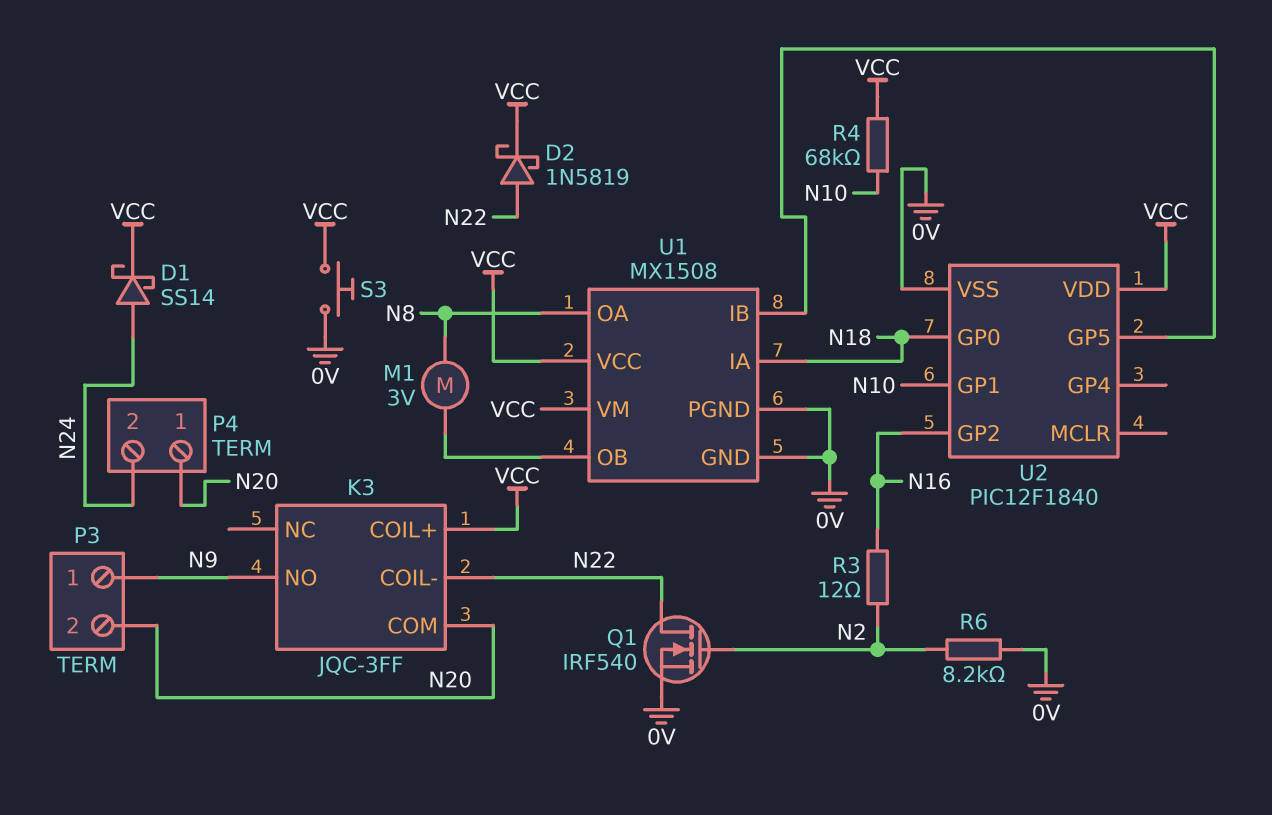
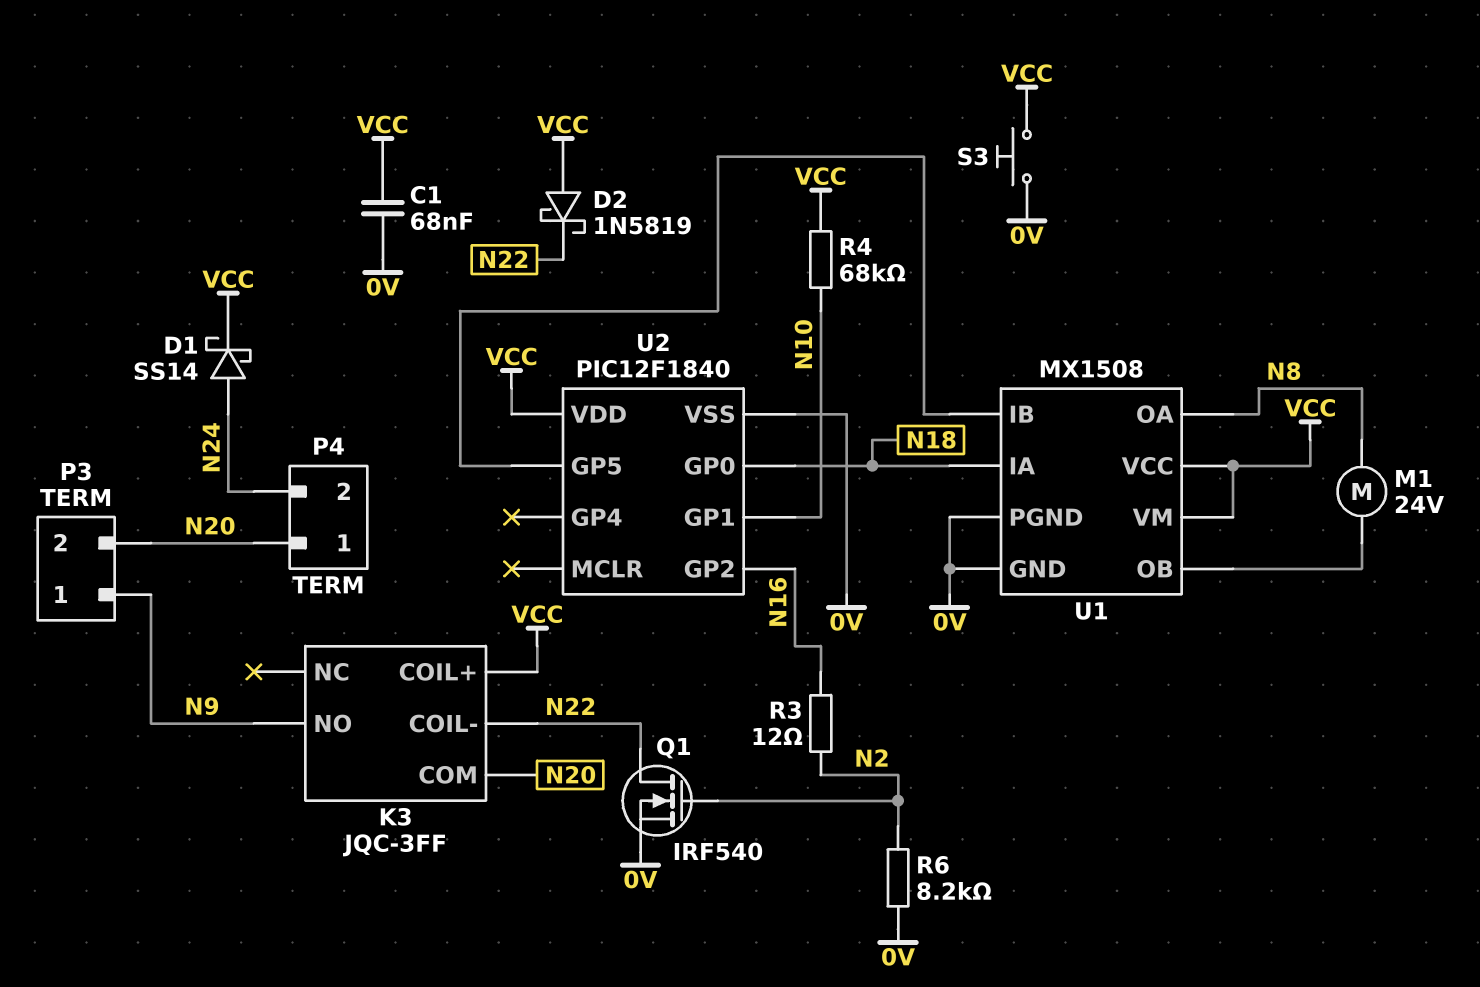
C1: none -> 68nF (0V, VCC)
D2: schottky 1N5819 (A N22, K VCC) -> schottky 1N5819 (A VCC, K N22)
M1: motor 3V (N8, U1/OB) -> motor 24V (N8, U1/OB)

